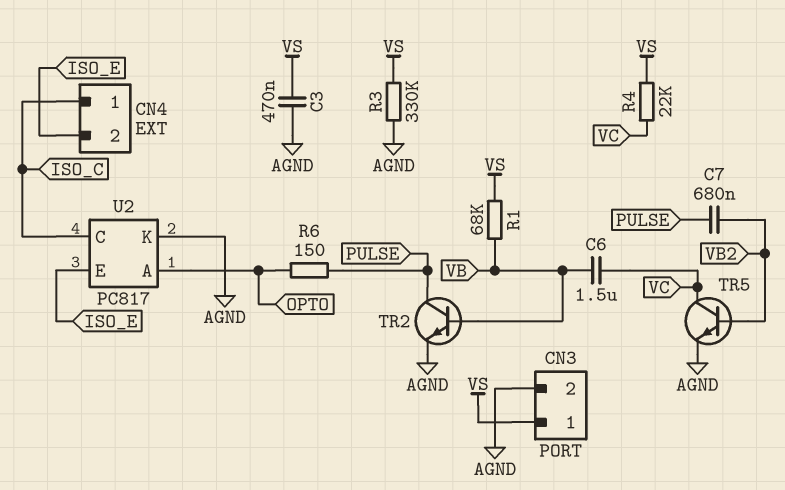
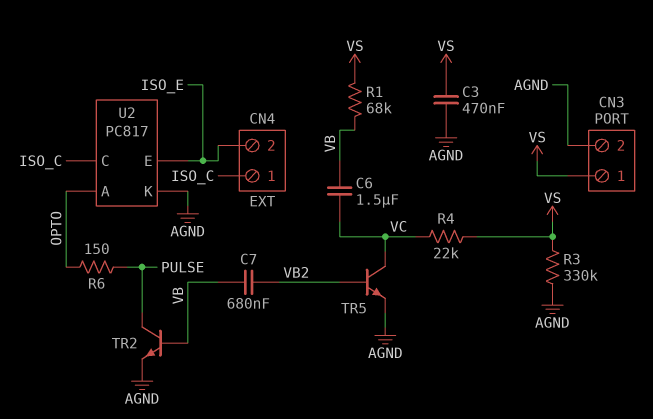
C7: 680nF (PULSE, VB2) -> 680nF (VB, VB2)

